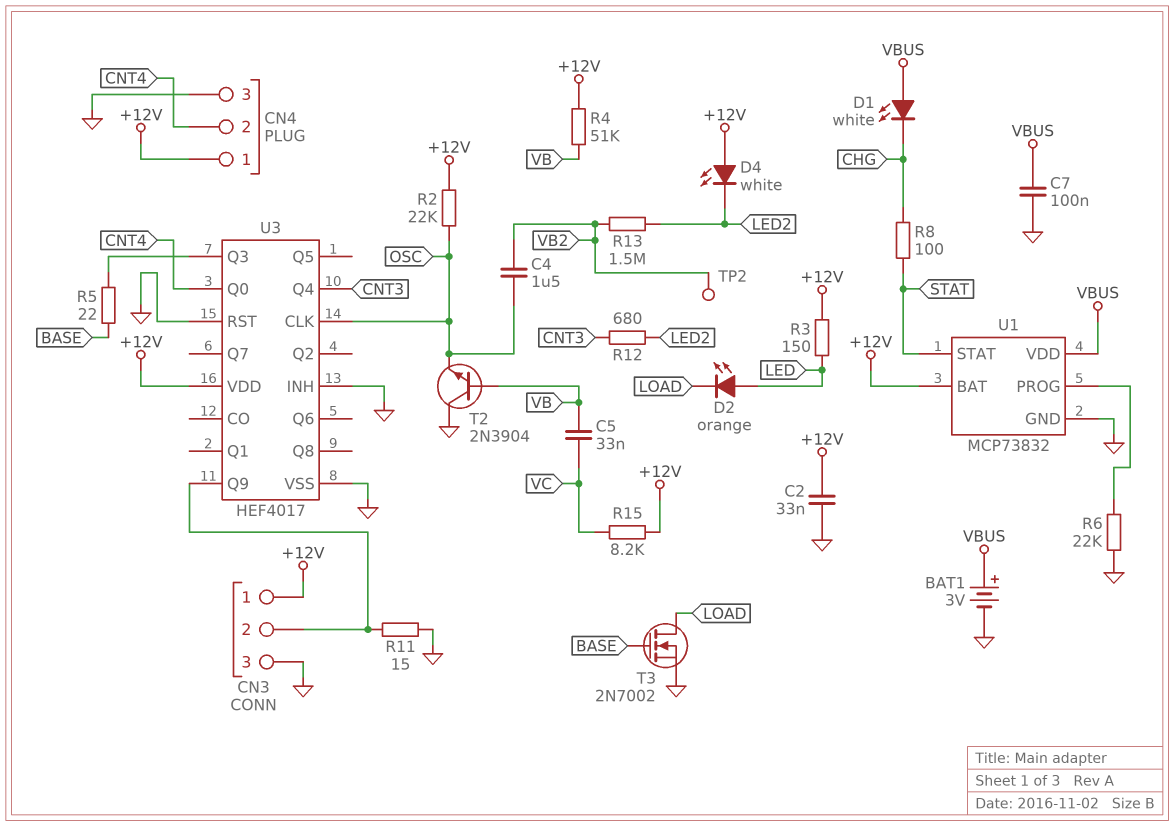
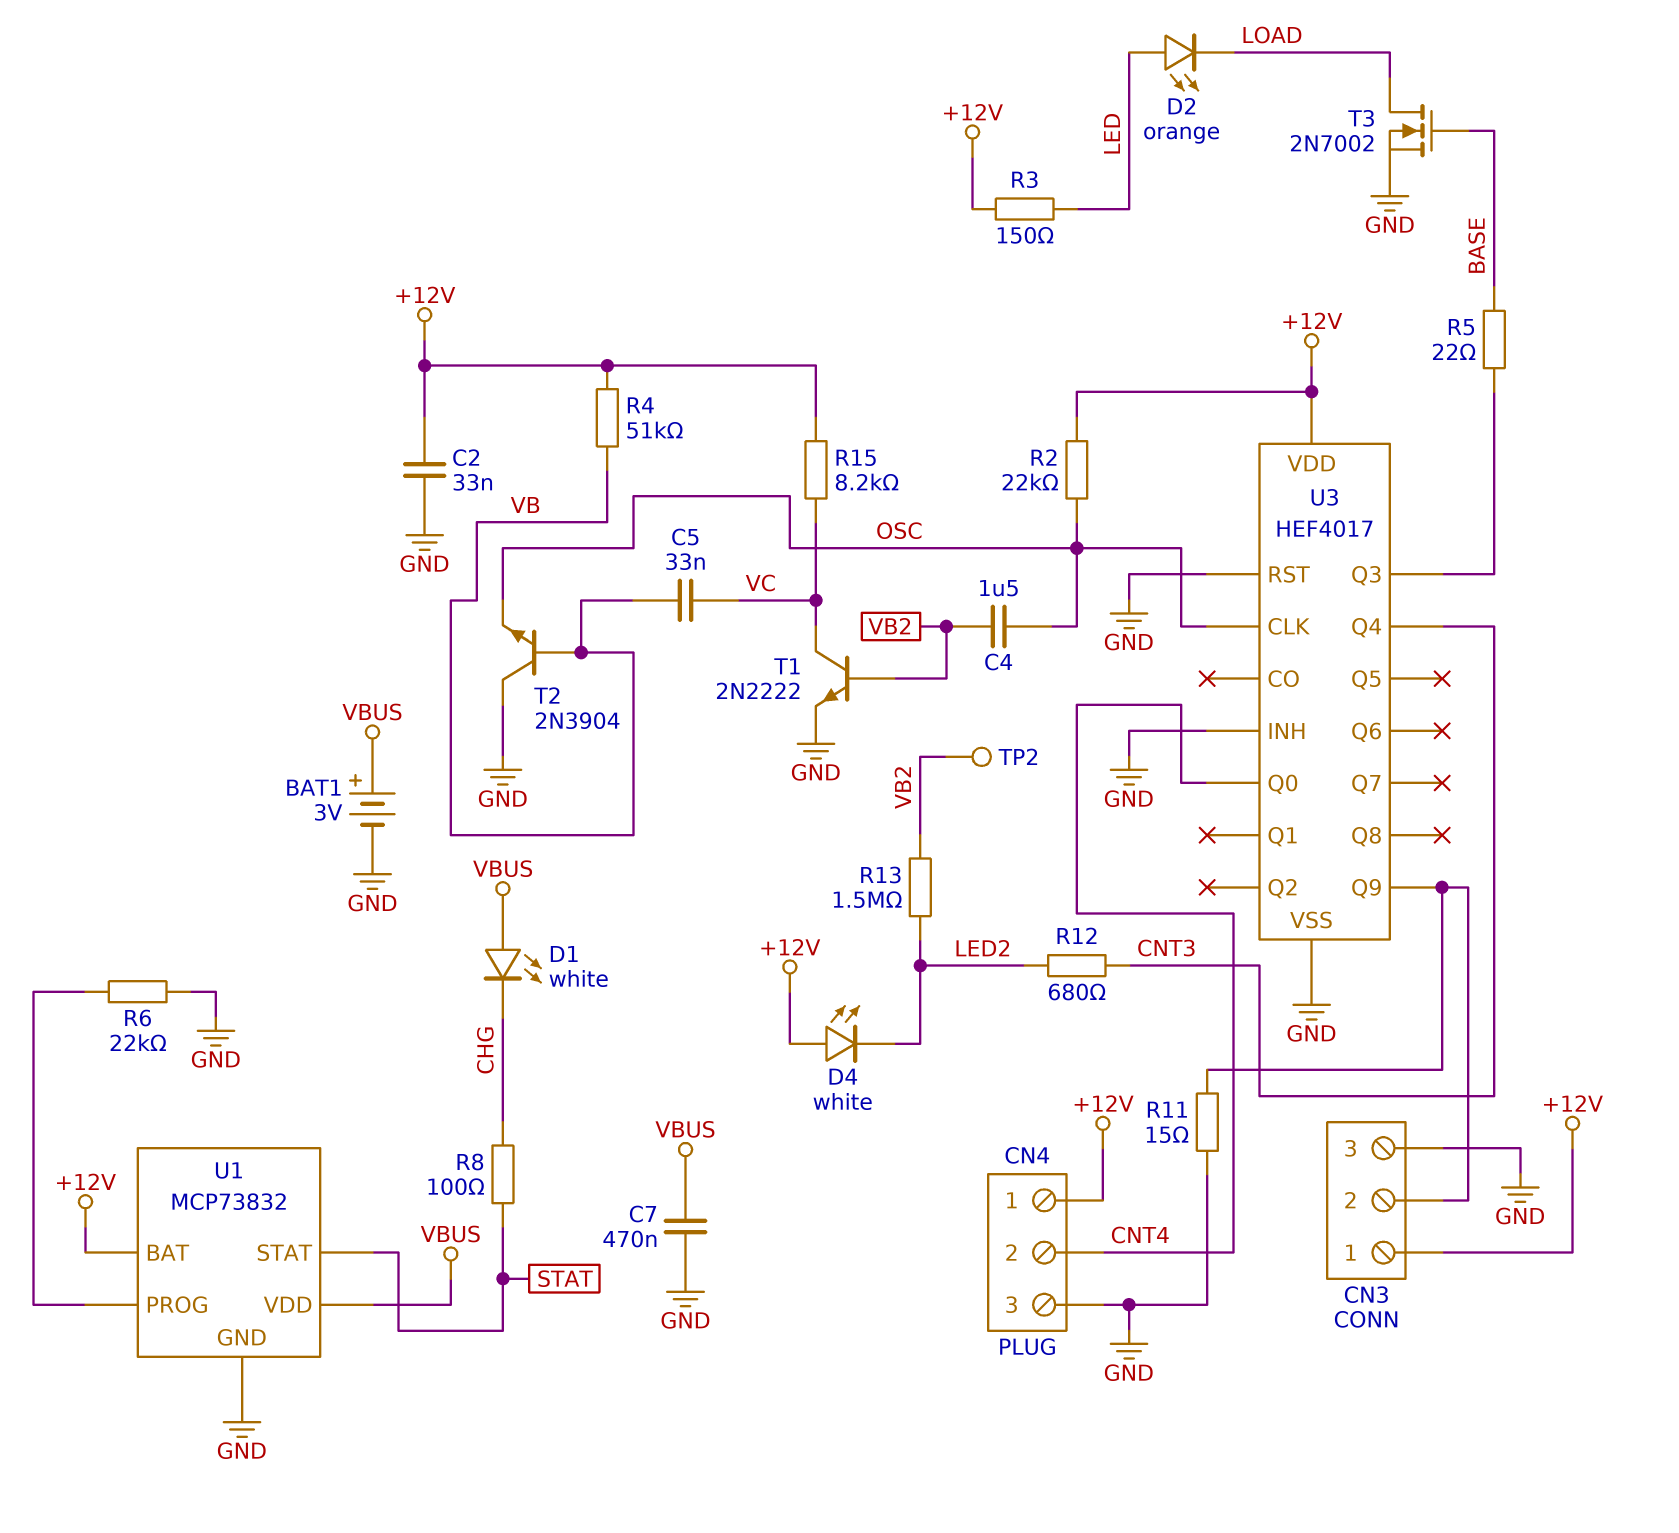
C7: 100nF (GND, VBUS) -> 470nF (GND, VBUS)
T1: none -> NPN 2N2222 (B VB2, C VC, E GND)

